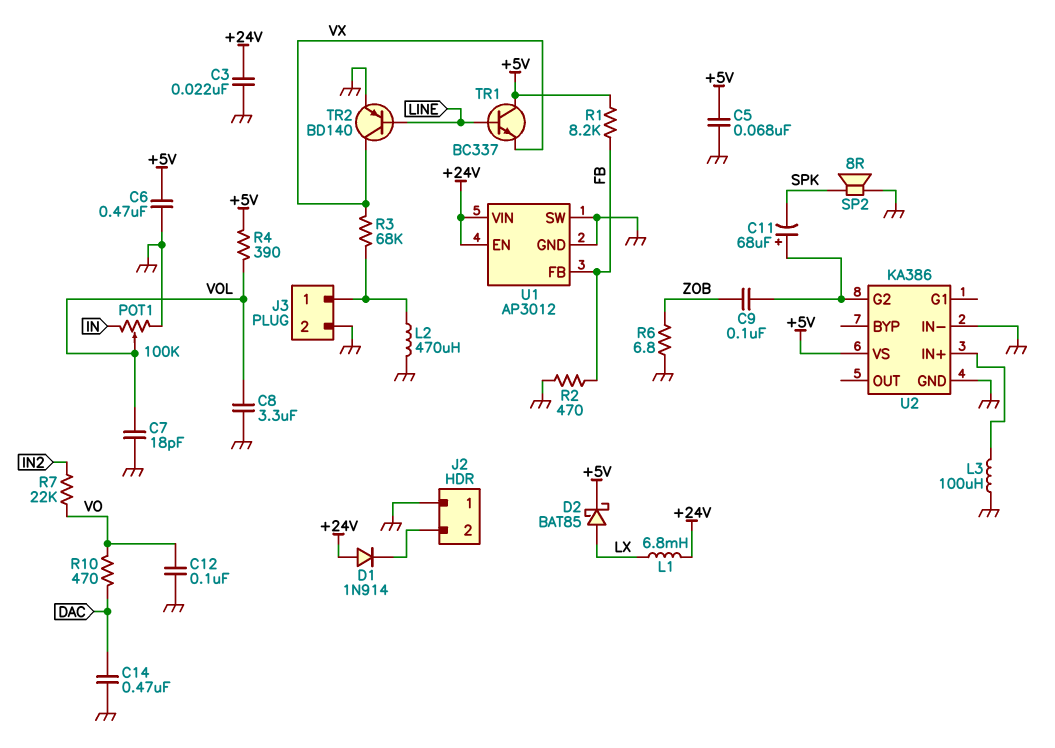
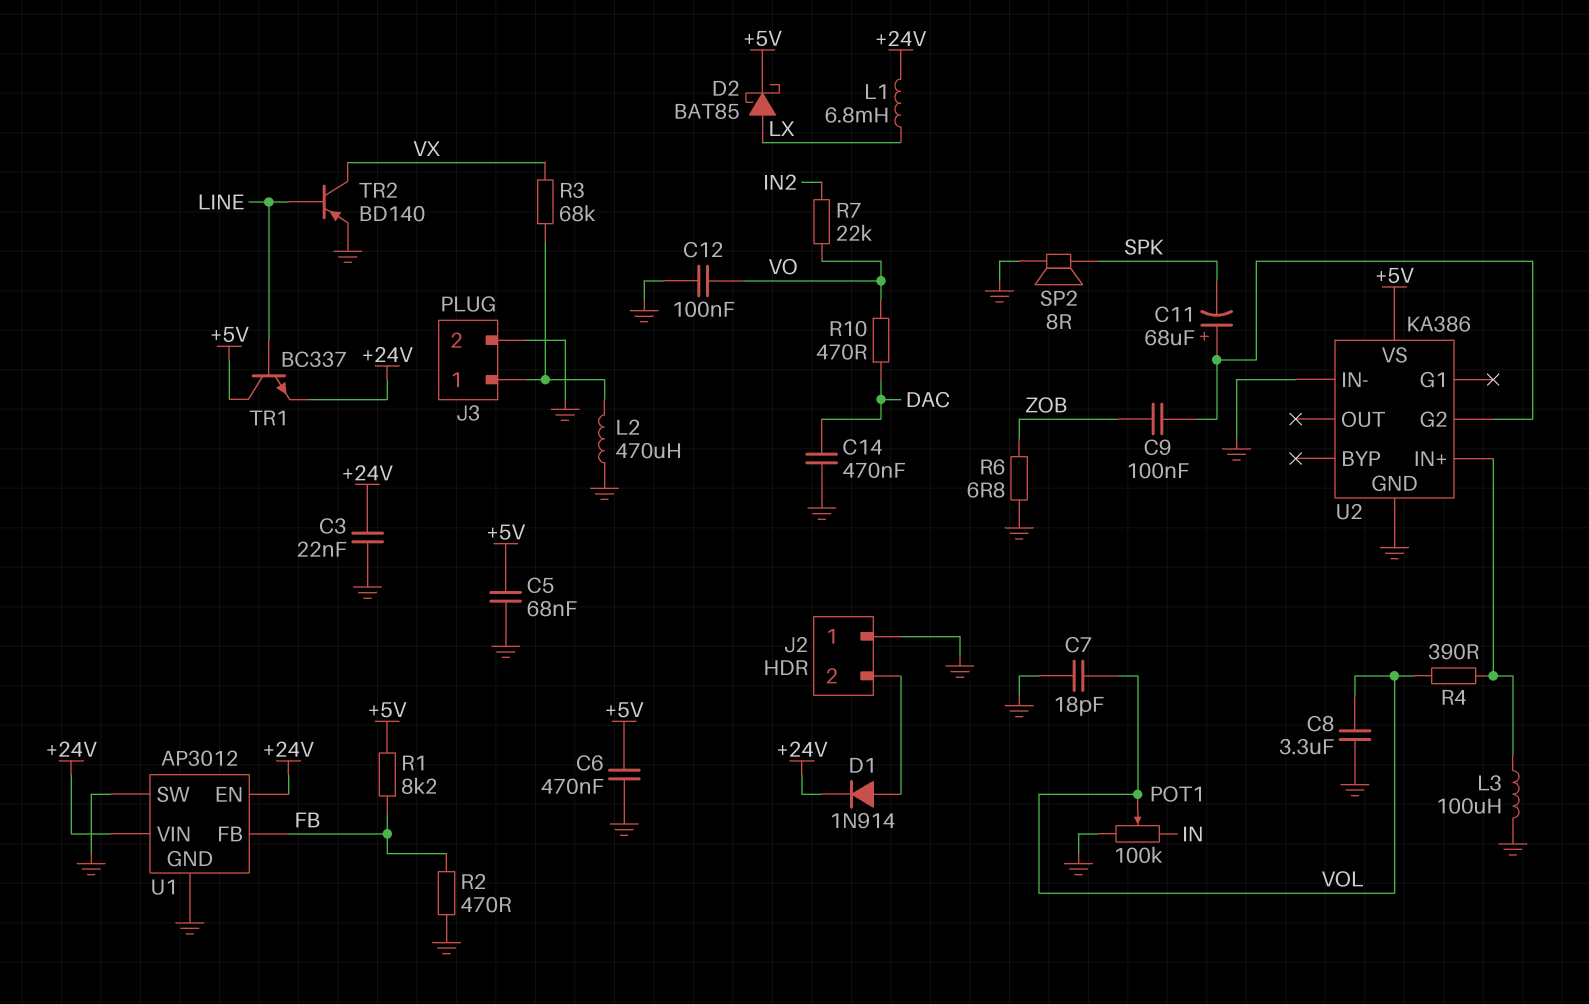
D1: diode 1N914 (A +24V, K J2/2) -> diode 1N914 (A J2/2, K +24V)
R4: 390 (+5V, VOL) -> 390 (U2/IN+, VOL)
TR1: NPN BC337 (B LINE, C +5V, E VX) -> NPN BC337 (B LINE, C +5V, E +24V)

